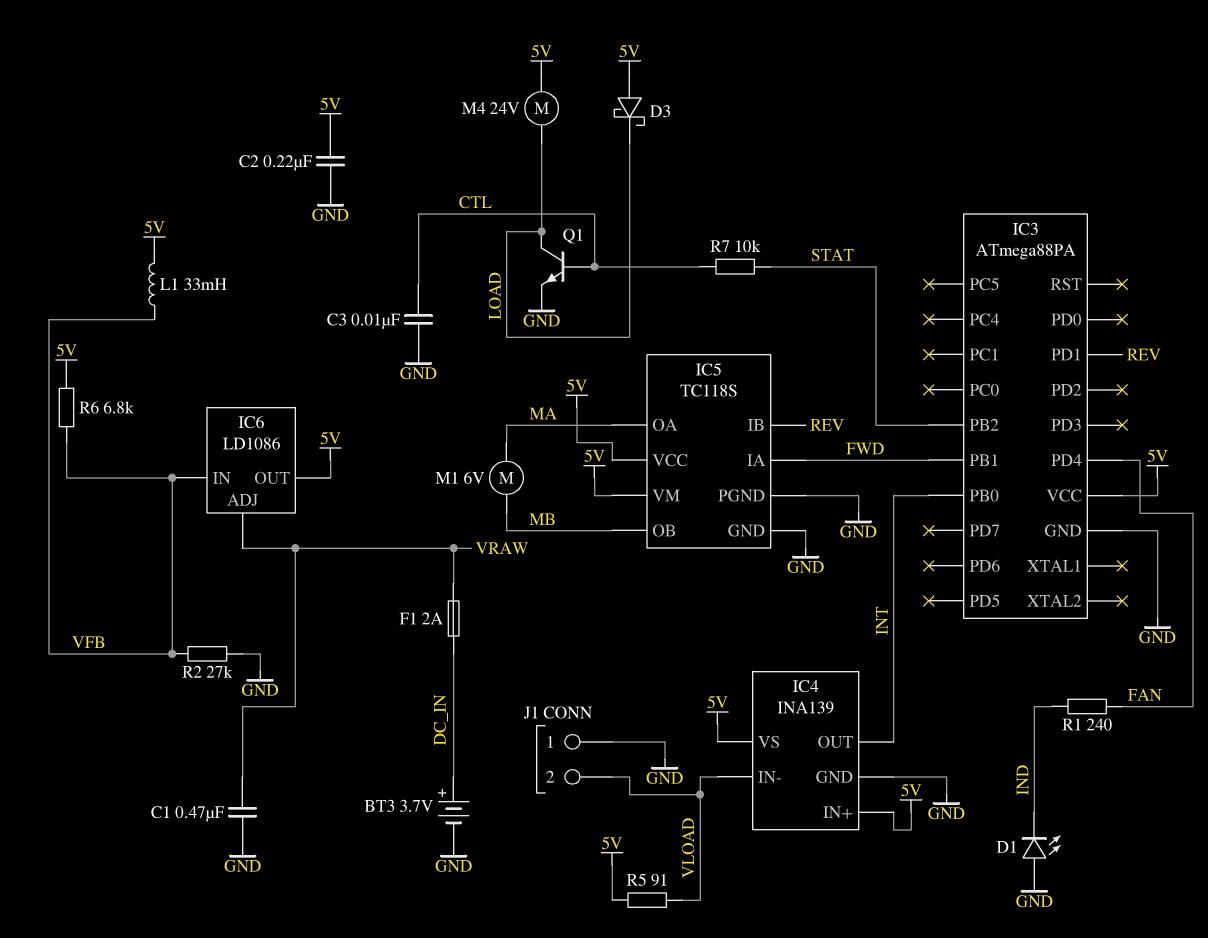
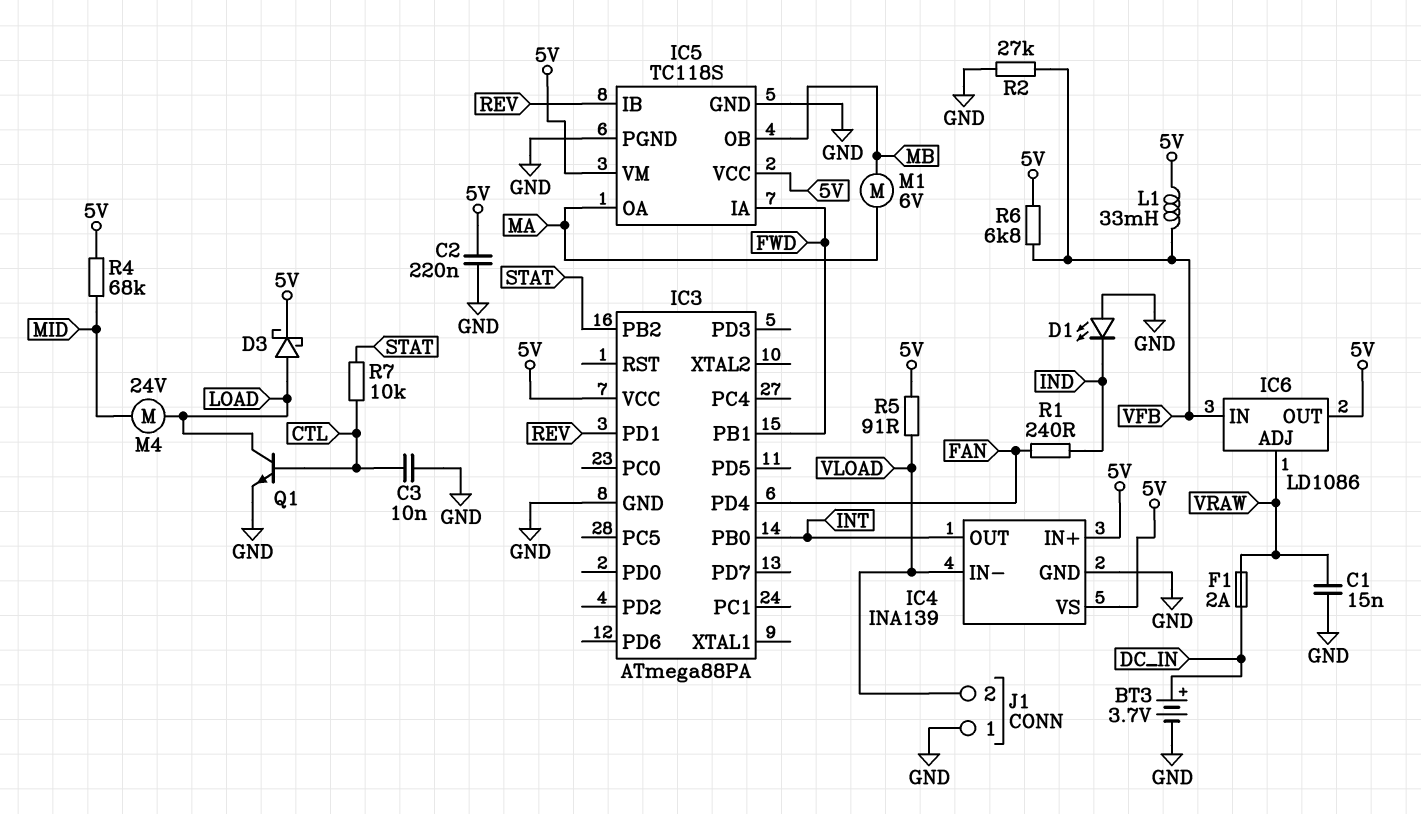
C1: 470nF (GND, VRAW) -> 15nF (GND, VRAW)
D3: schottky (A 5V, K LOAD) -> schottky (A LOAD, K 5V)
M4: motor 24V (5V, LOAD) -> motor 24V (LOAD, MID)
R4: none -> 68k (5V, MID)

